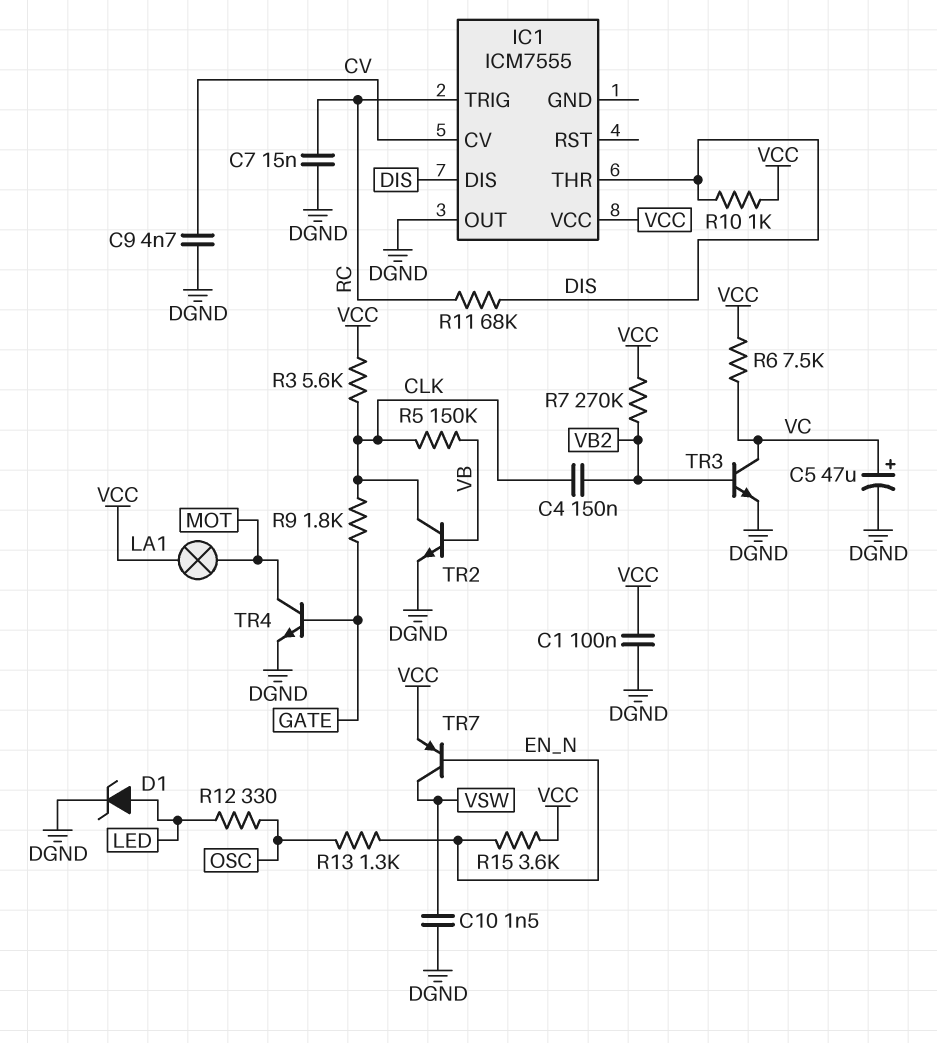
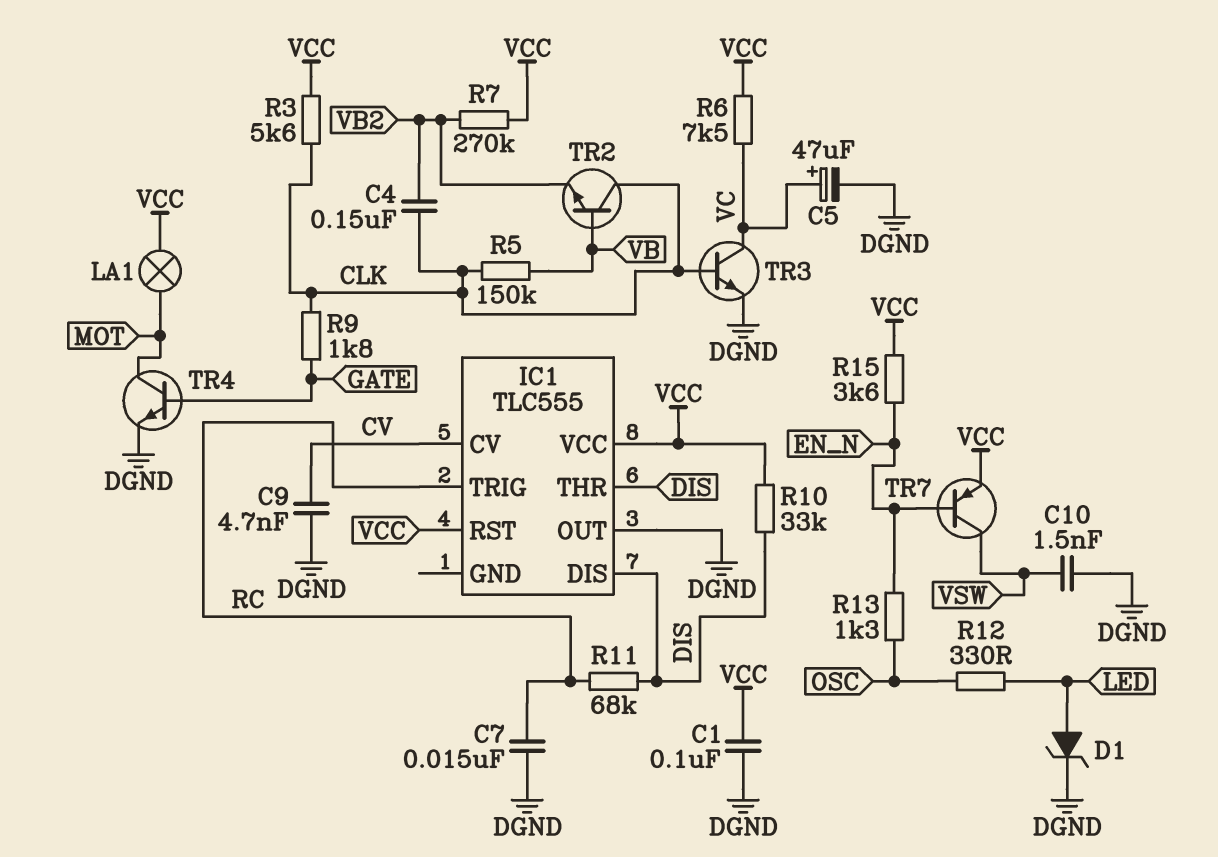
IC1: ICM7555 -> TLC555
IC1 pin RST: none -> VCC
R10: 1k (DIS, VCC) -> 33k (DIS, VCC)
TR2: NPN (B VB, C CLK, E DGND) -> NPN (B VB, C CLK, E VB2)
TR3: NPN (B VB2, C VC, E DGND) -> NPN (B CLK, C VC, E DGND)

